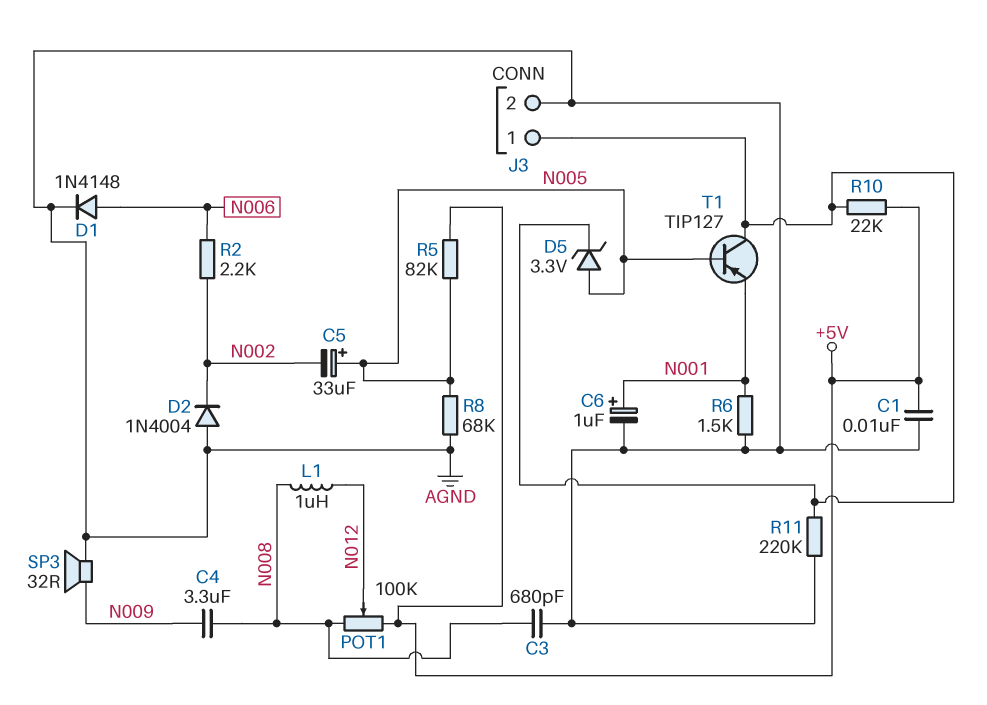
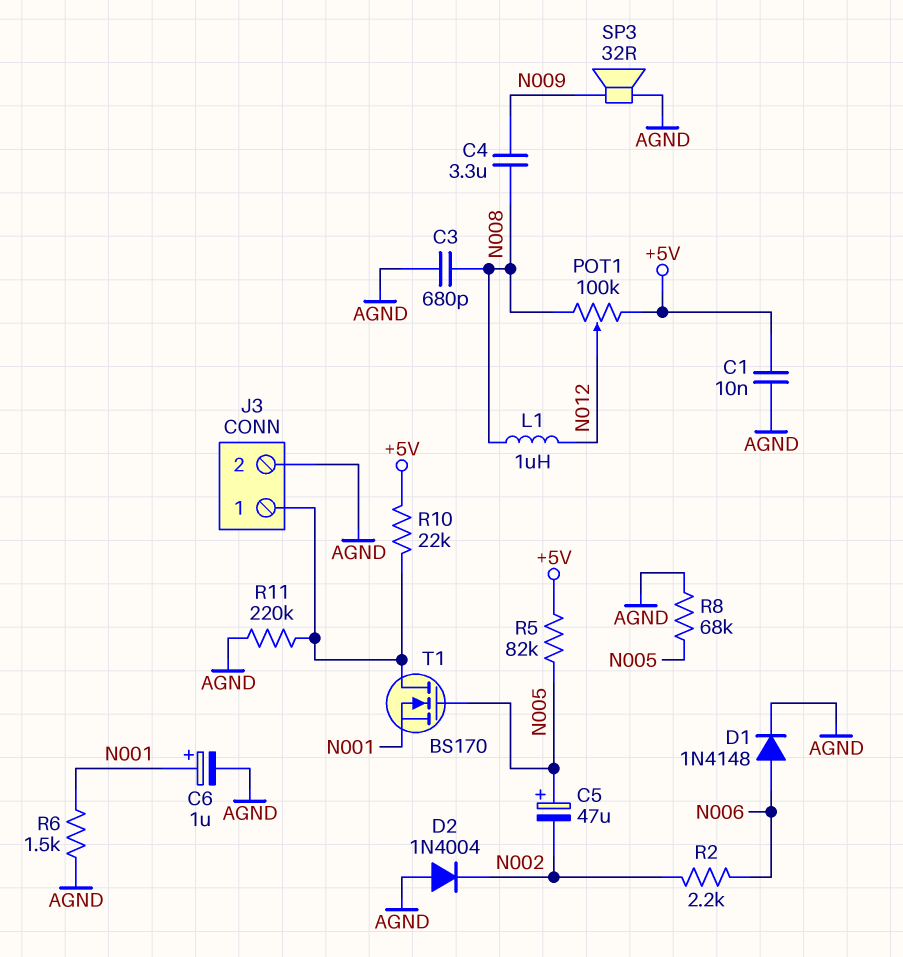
C5: 33uF (plus N005, minus N002) -> 47uF (plus N005, minus N002)
D5: zener 3.3V (A N005, K J3/1) -> none
T1: PNP TIP127 (B N005, C J3/1, E N001) -> NMOS BS170 (G N005, D J3/1, S N001)

